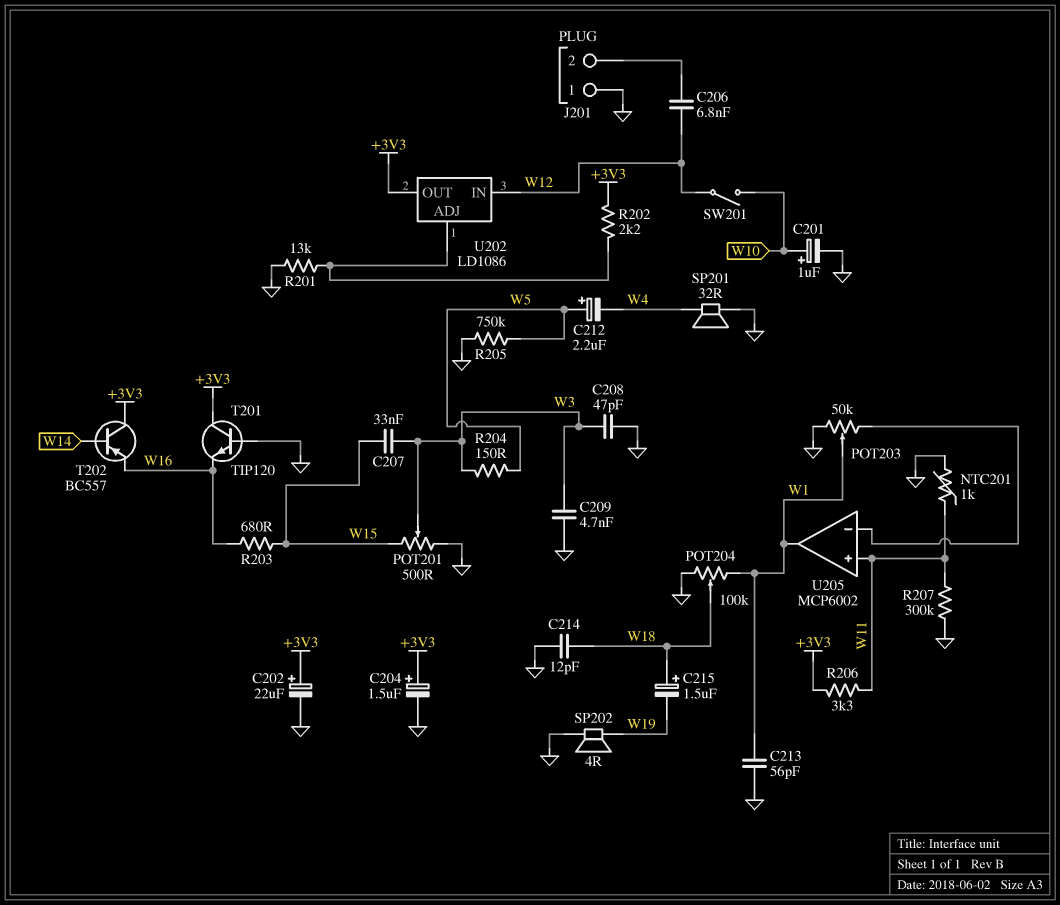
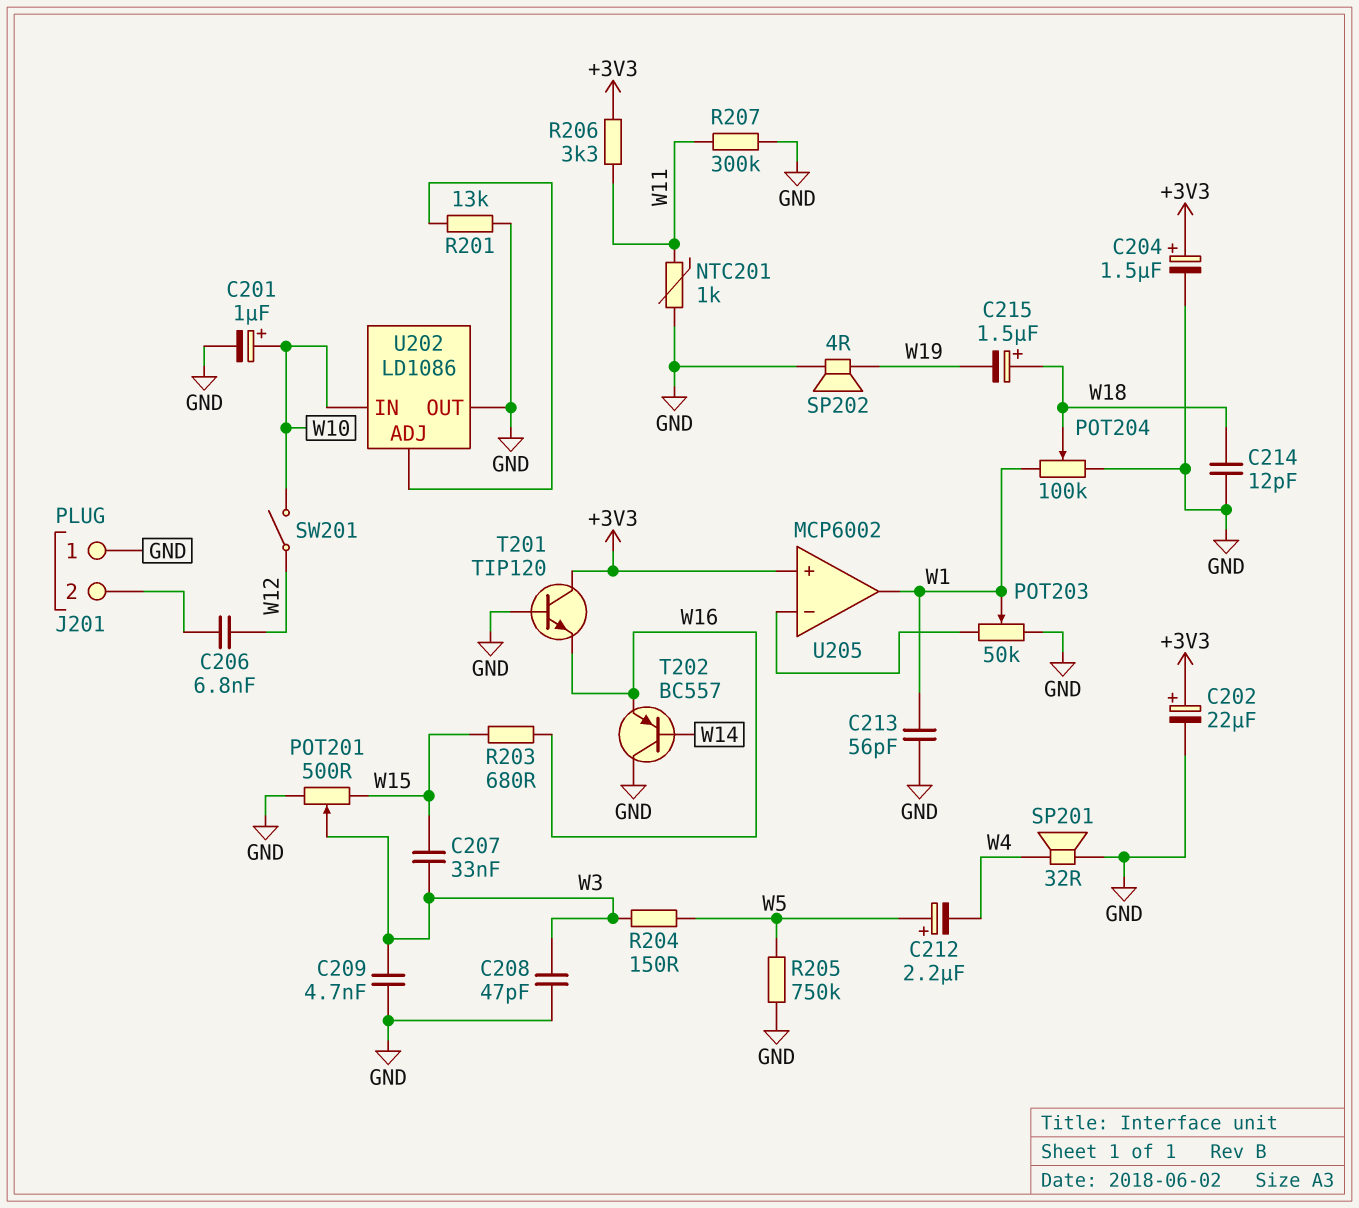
R202: 2.2k (+3V3, U202/ADJ) -> none
T202: PNP BC557 (B W14, C +3V3, E W16) -> PNP BC557 (B W14, C GND, E W16)
U202 pin IN: W12 -> W10
U202 pin OUT: +3V3 -> GND
U205 pin in+: W11 -> +3V3

